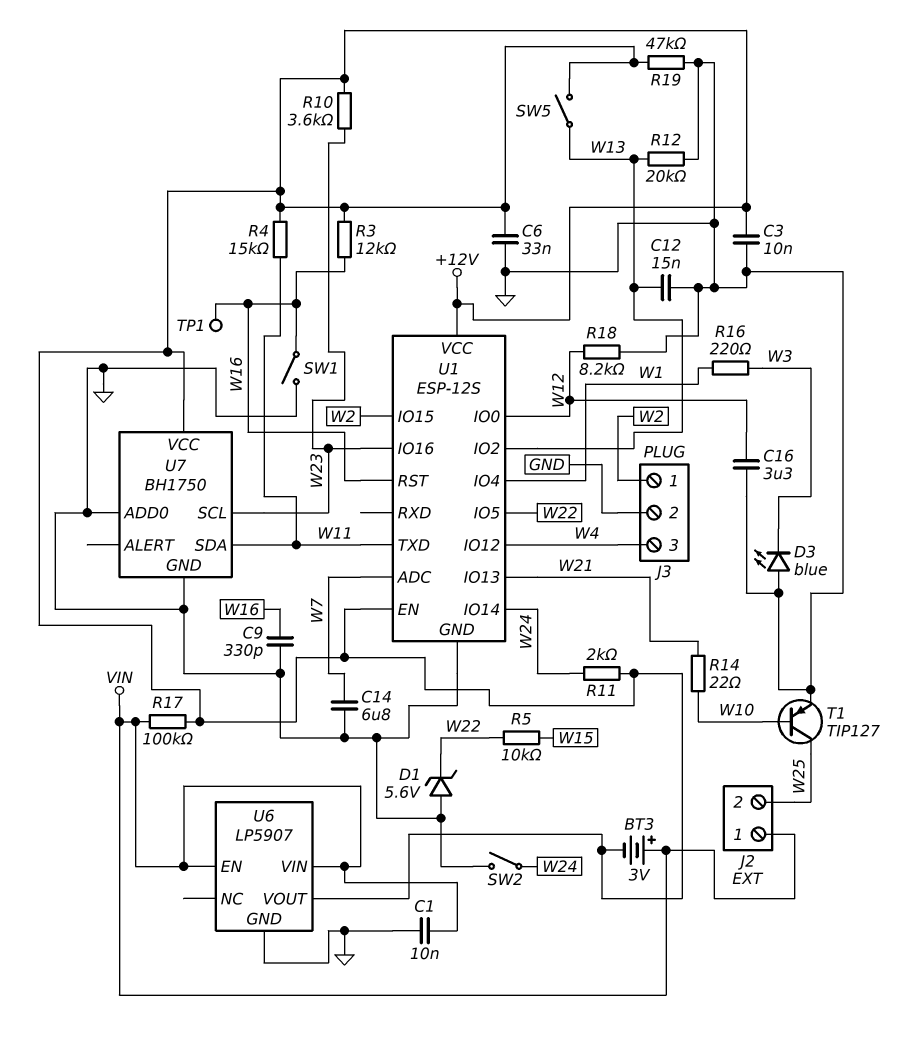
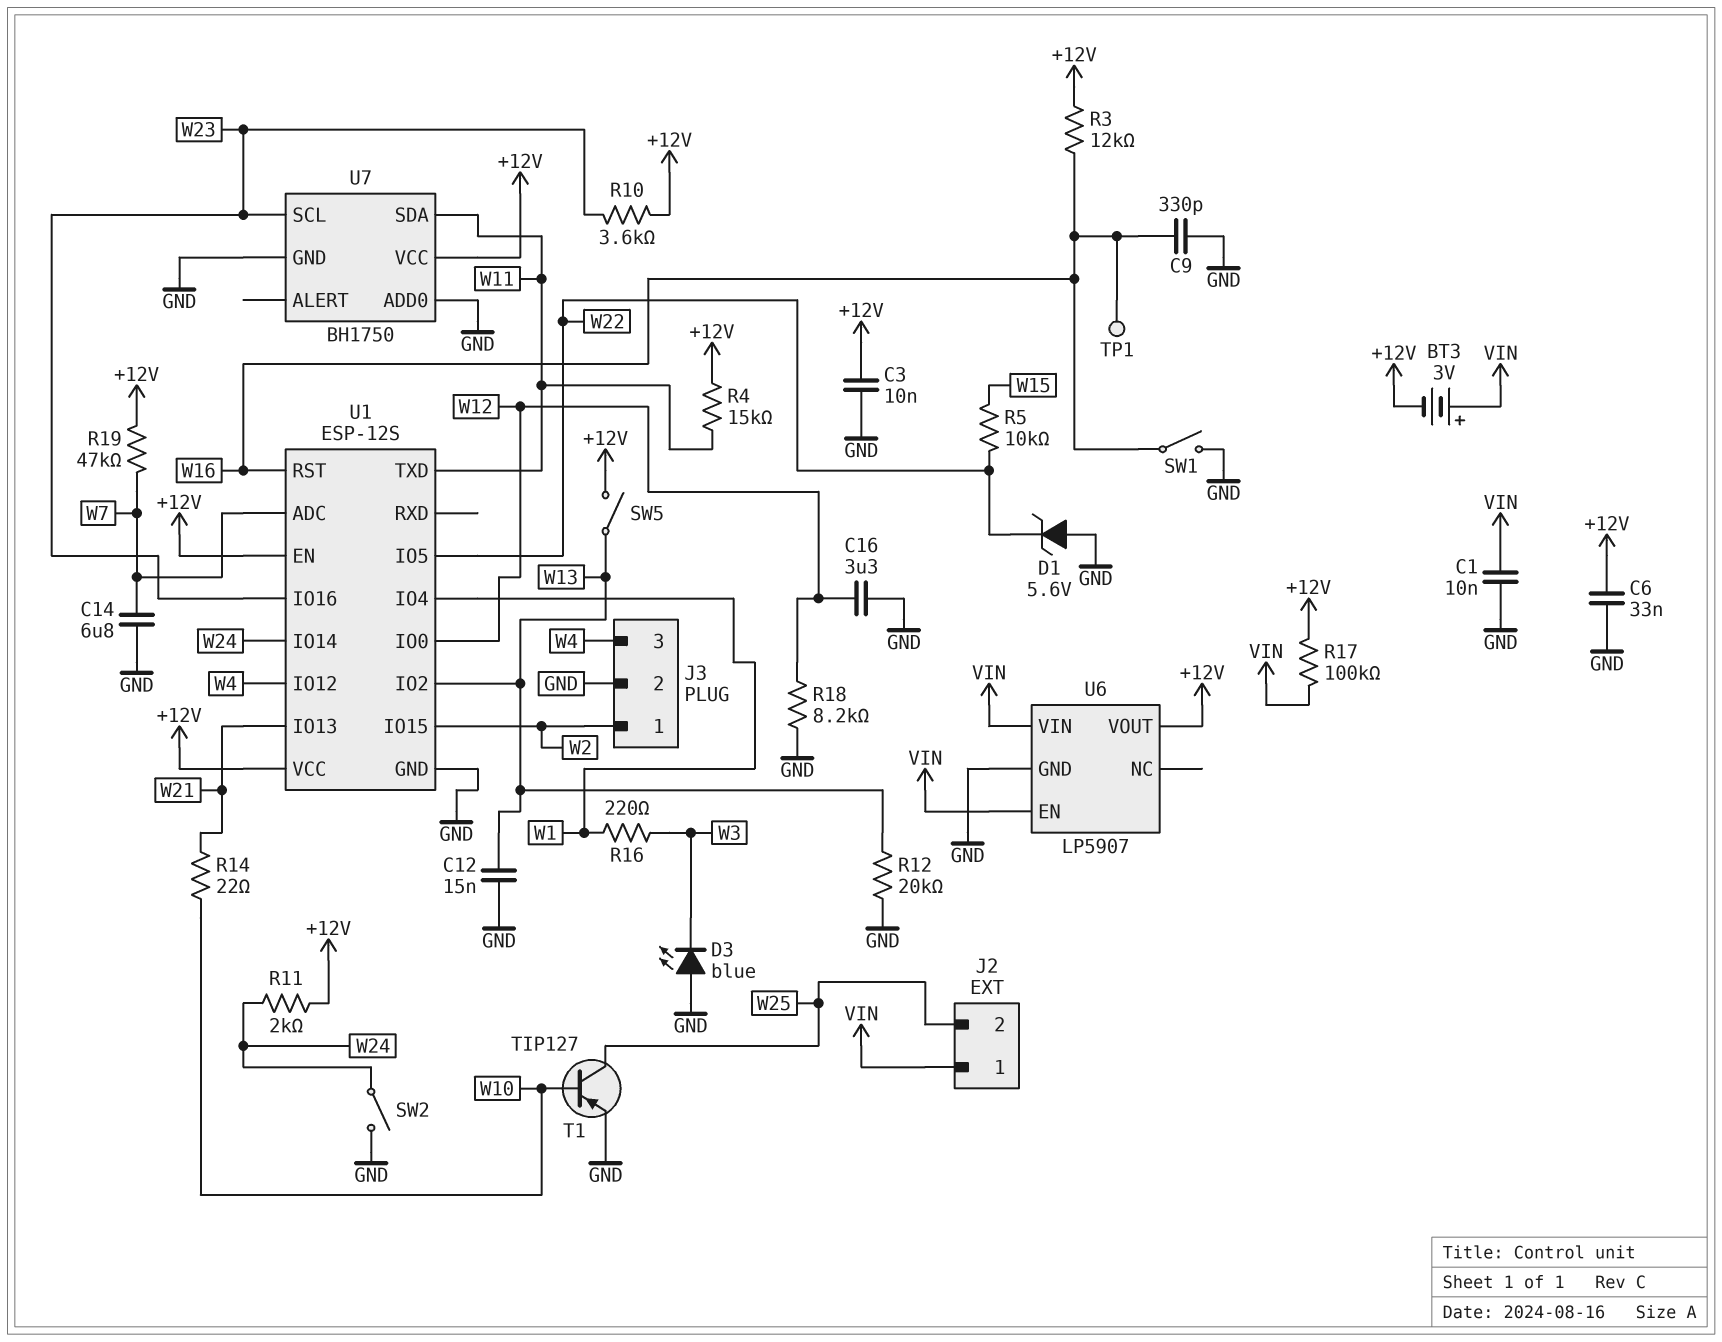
R19: 47k (+12V, GND) -> 47k (+12V, W7)

